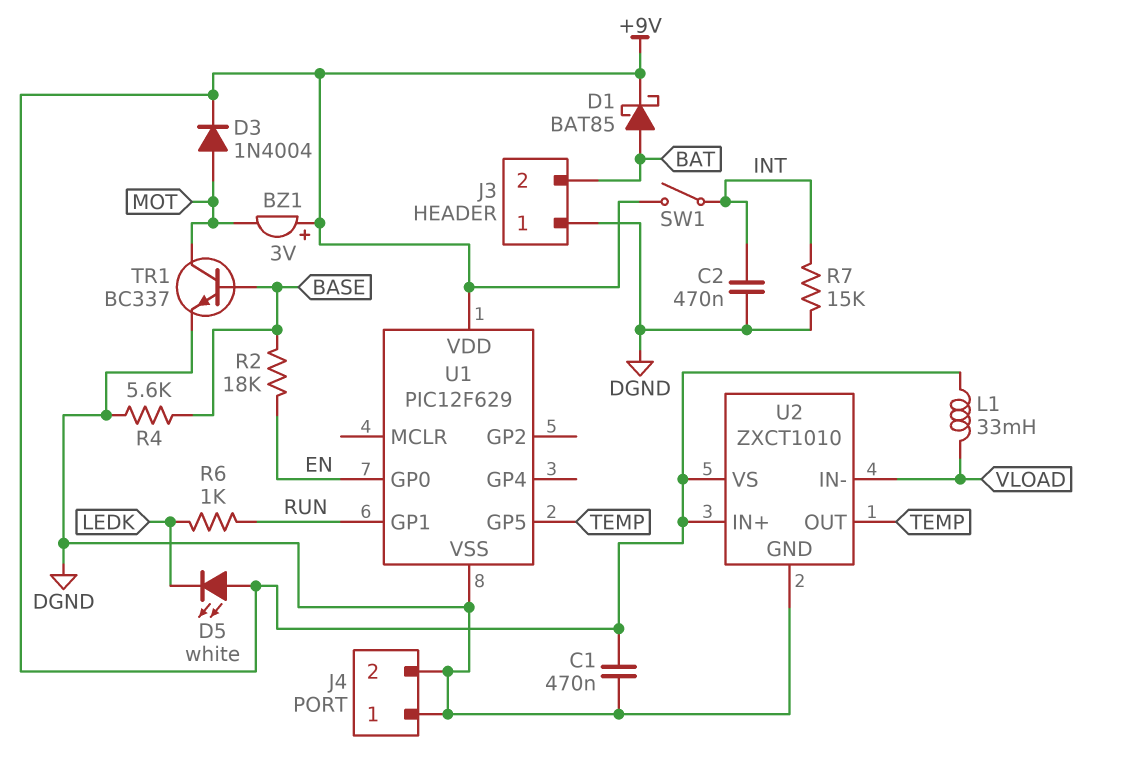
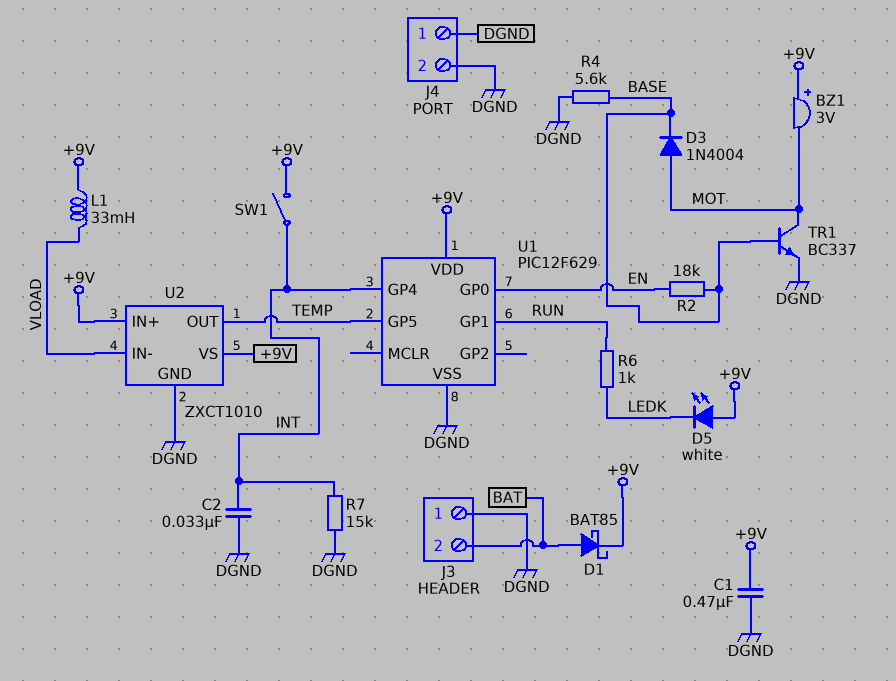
C2: 470nF (DGND, INT) -> 33nF (DGND, INT)
D3: diode 1N4004 (A MOT, K +9V) -> diode 1N4004 (A MOT, K BASE)
U1 pin GP4: none -> INT

